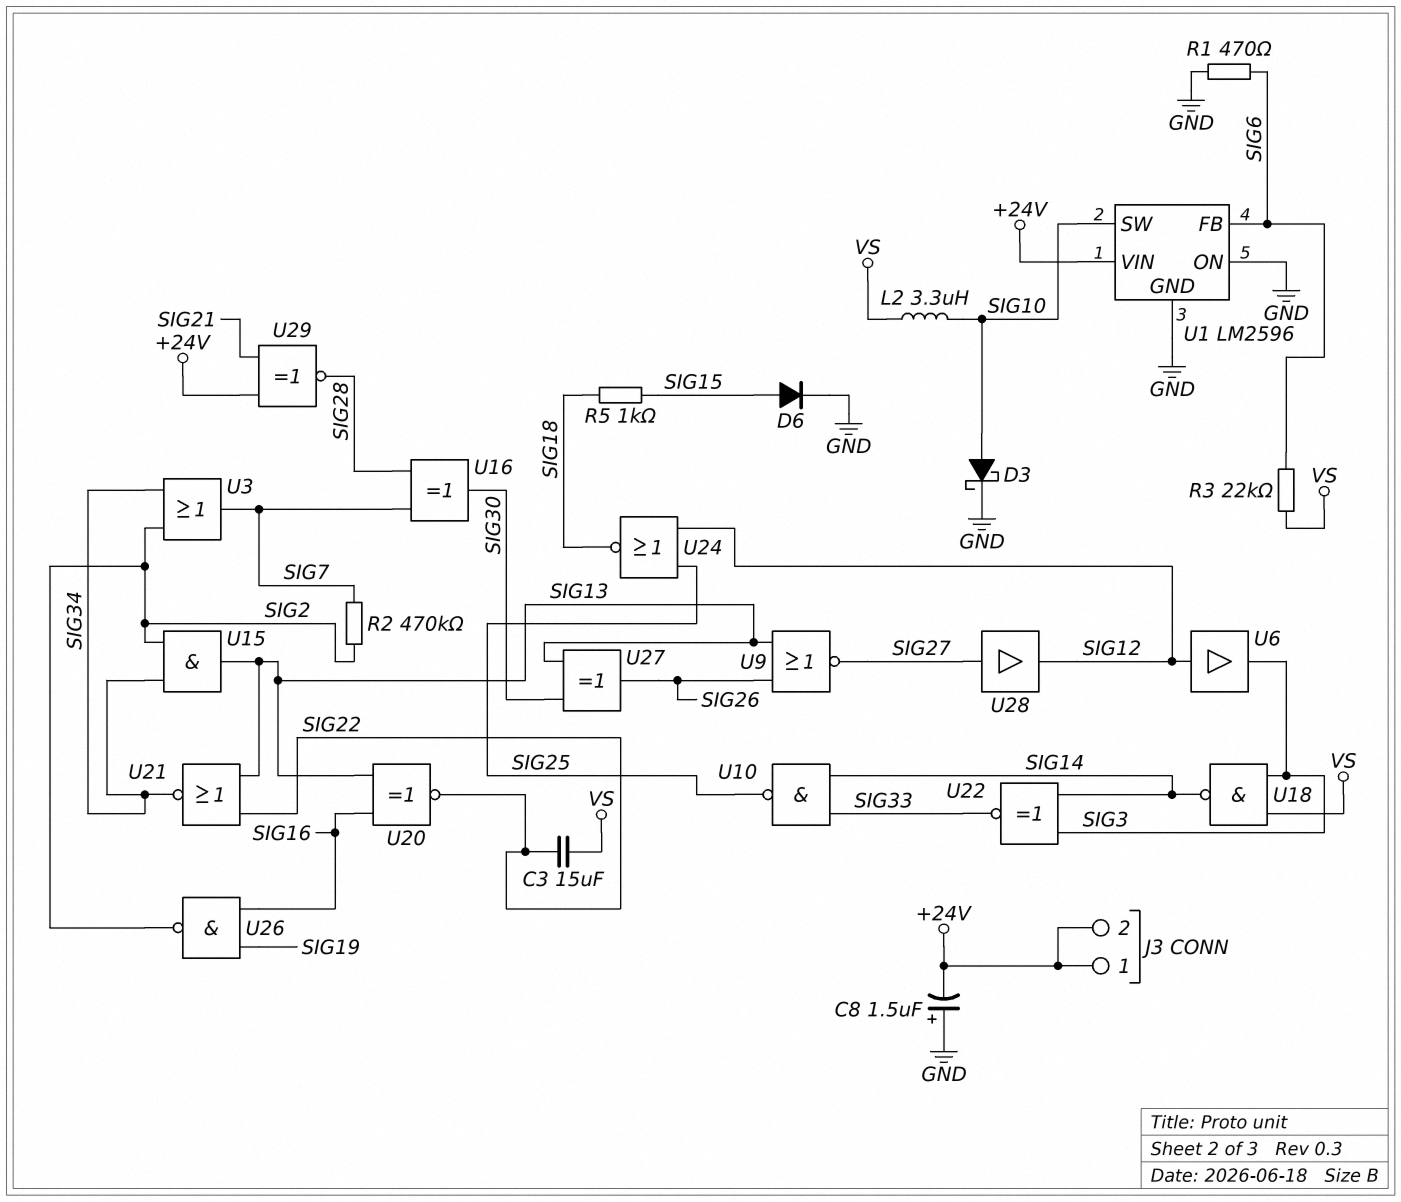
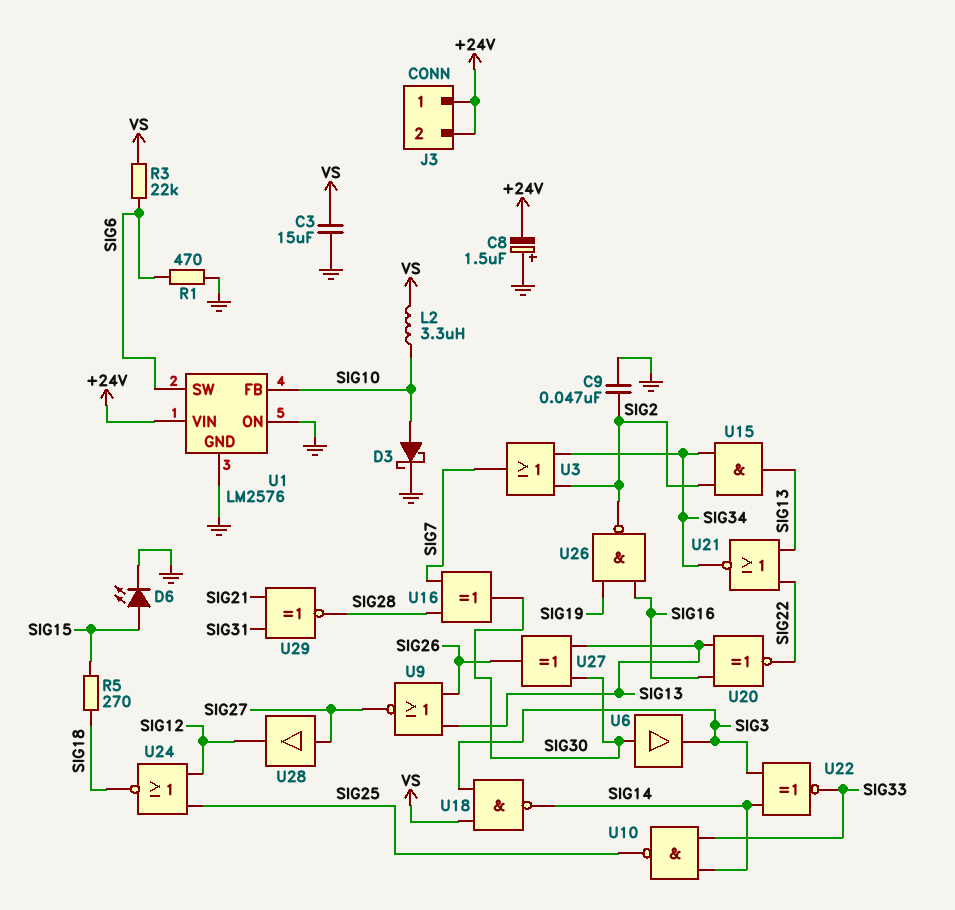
C3: 15uF (SIG22, VS) -> 15uF (GND, VS)
C9: none -> 47nF (GND, SIG2)
D6: diode (A SIG15, K GND) -> LED (A SIG15, K GND)
R2: 470k (SIG2, SIG7) -> none
R5: 1k (SIG15, SIG18) -> 270 (SIG15, SIG18)
U1: LM2596 -> LM2576
U1 pin FB: SIG6 -> SIG10
U1 pin SW: SIG10 -> SIG6
U6: buffer (in SIG12, out SIG3) -> buffer (in SIG30, out SIG3)
U29: XNOR (in +24V, in SIG21, out SIG28) -> XNOR (in SIG21, in SIG31, out SIG28)

